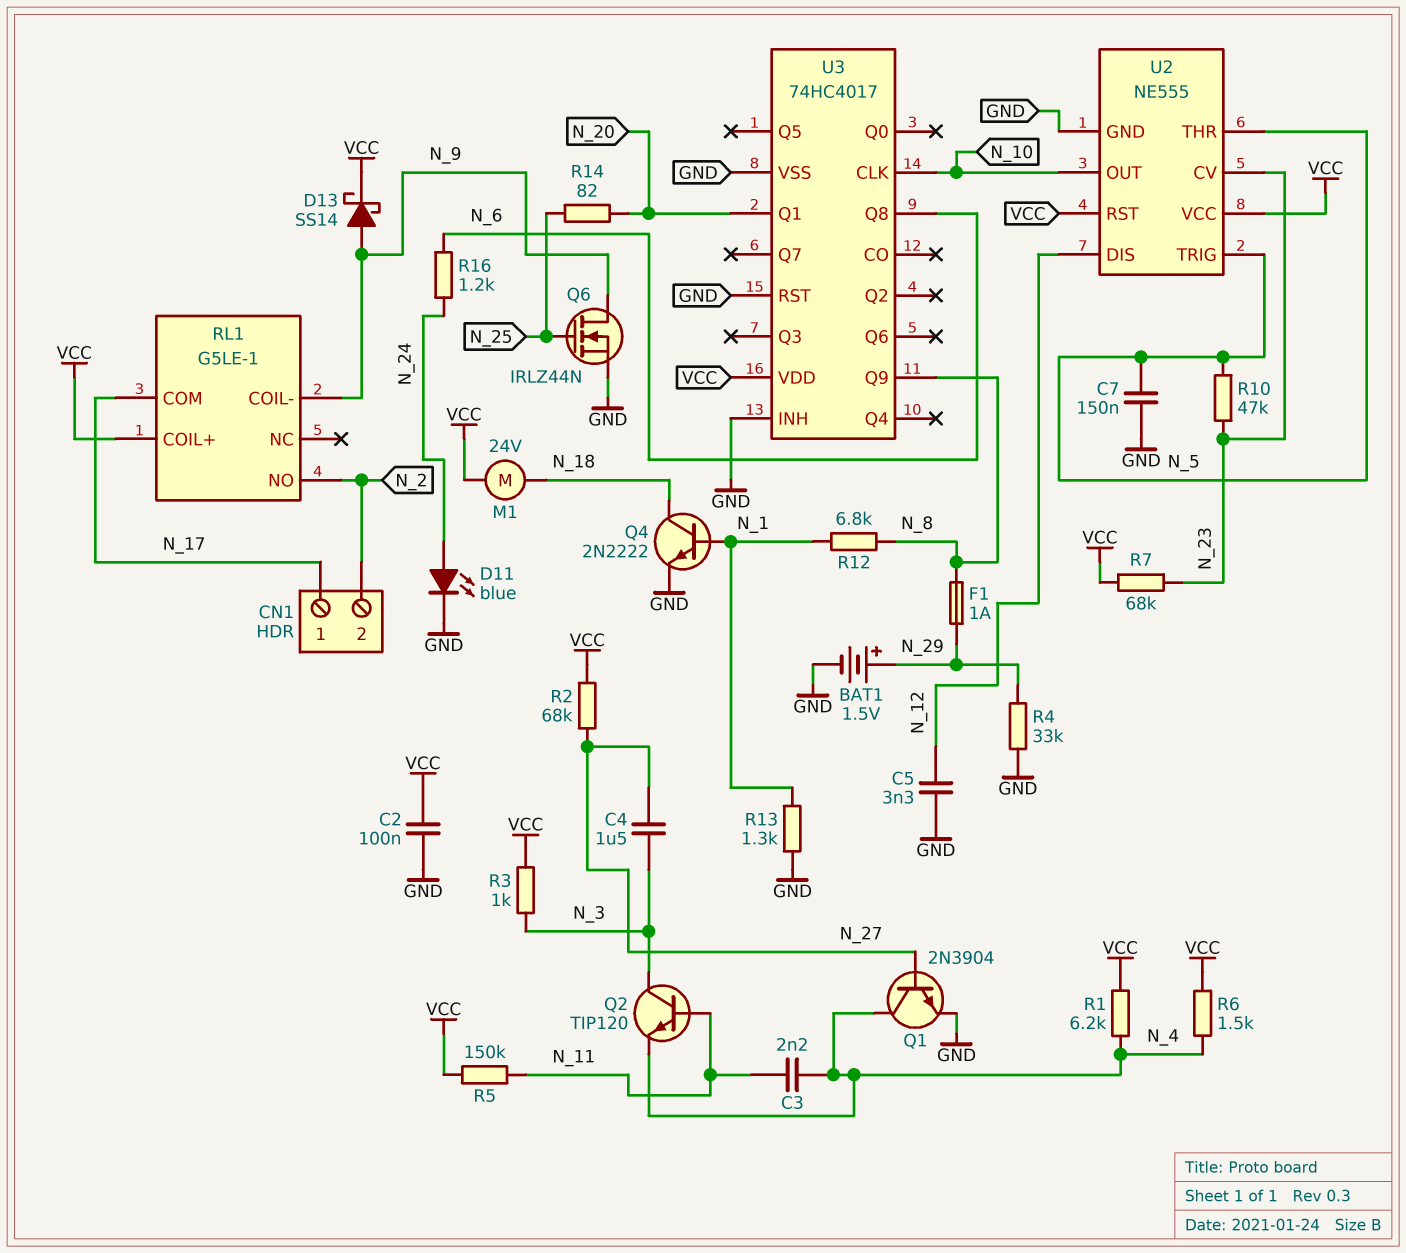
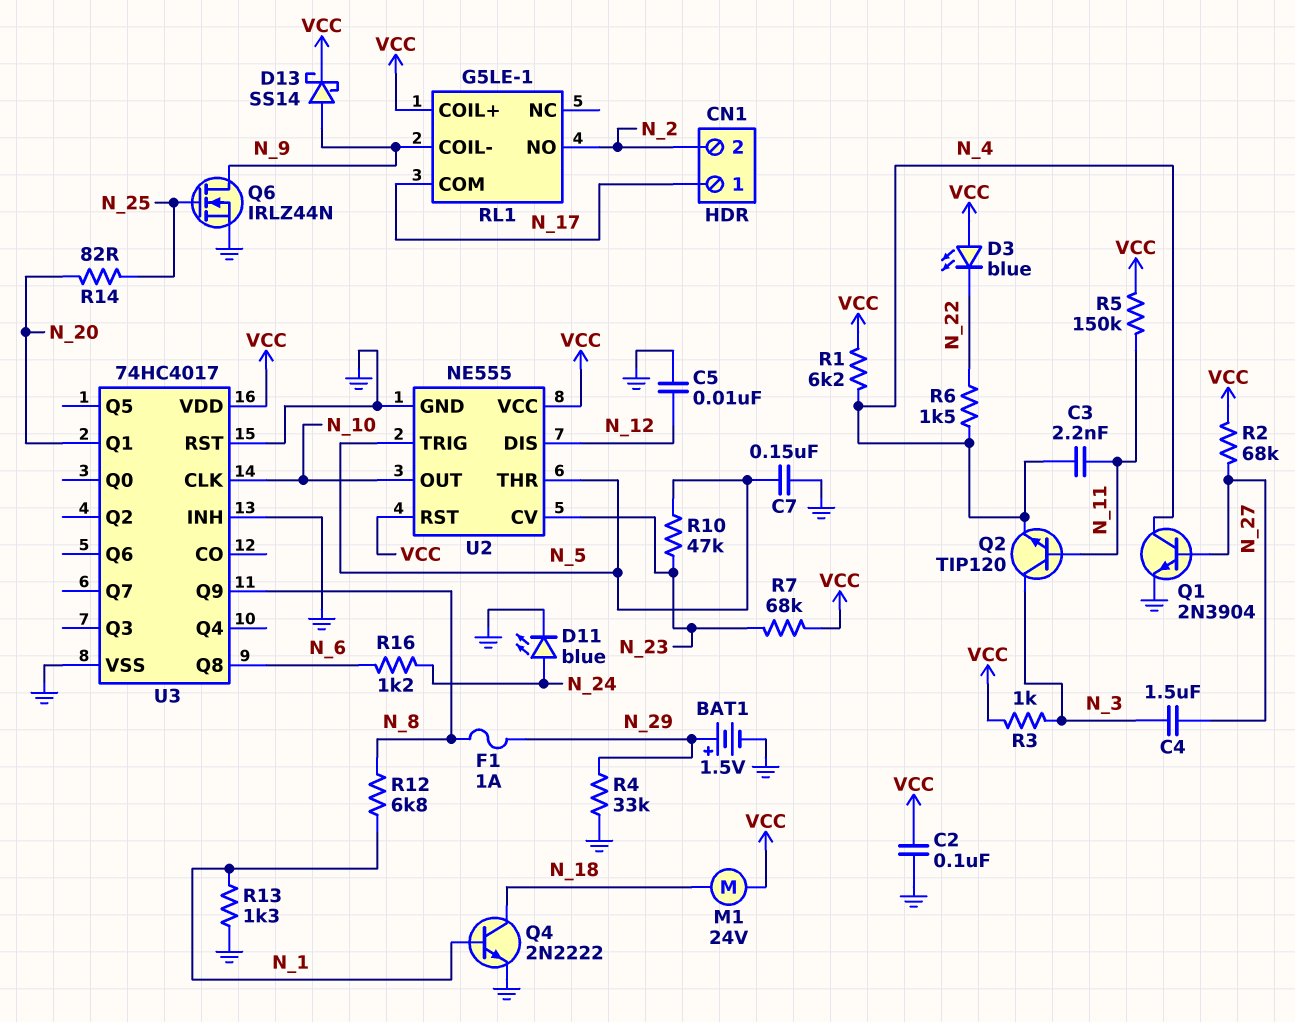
C5: 3.3nF (GND, N_12) -> 10nF (GND, N_12)
D3: none -> LED blue (A VCC, K N_22)
R6: 1.5k (N_4, VCC) -> 1.5k (N_4, N_22)

